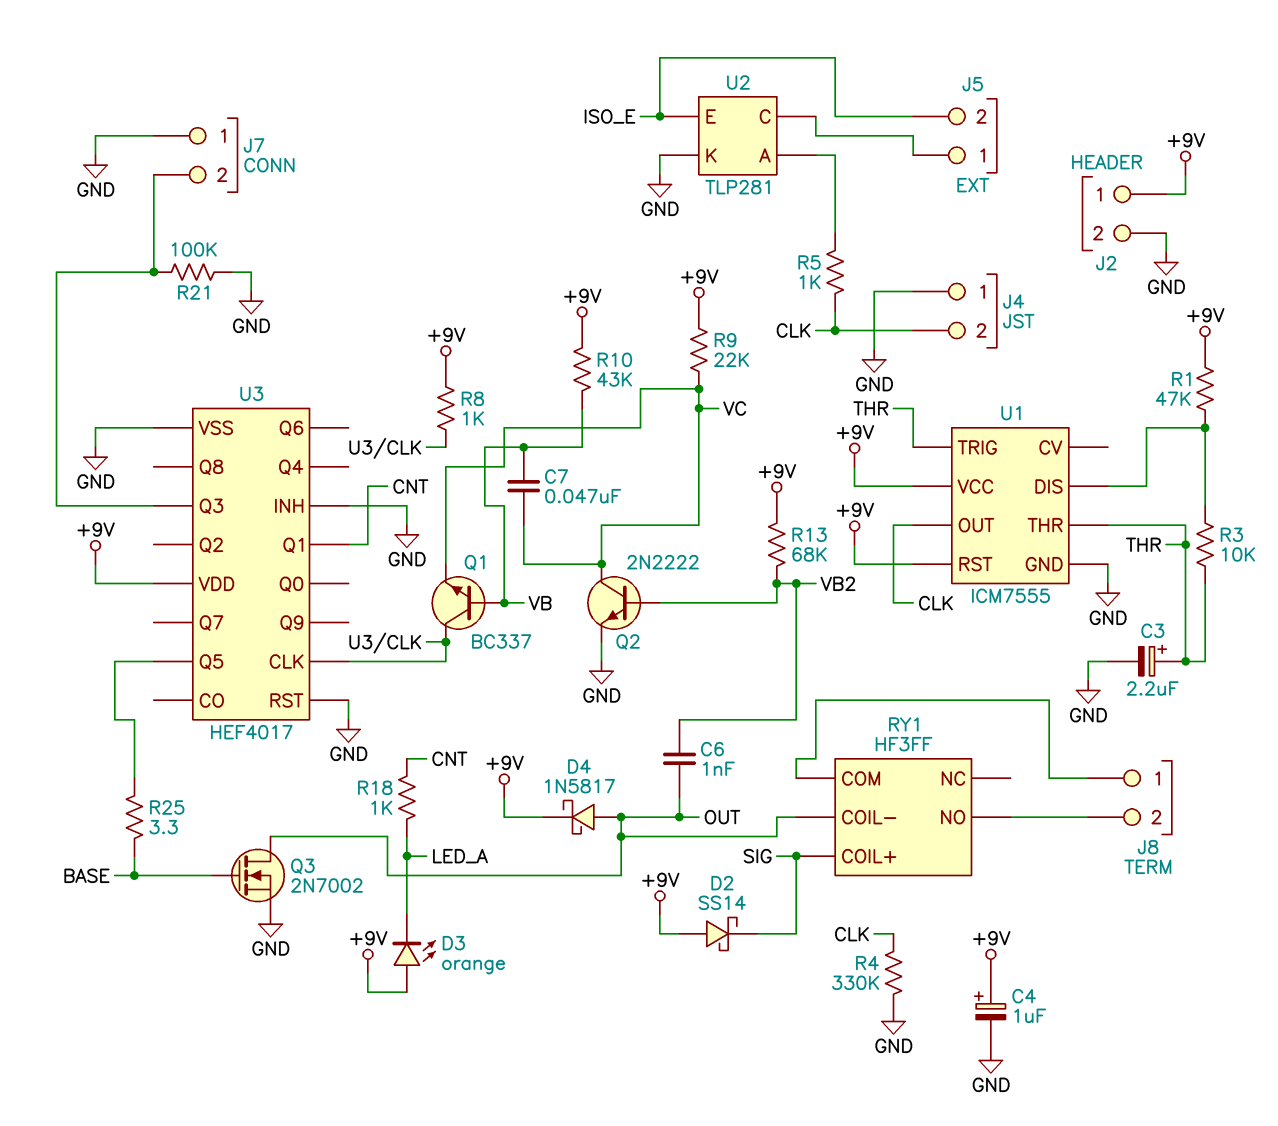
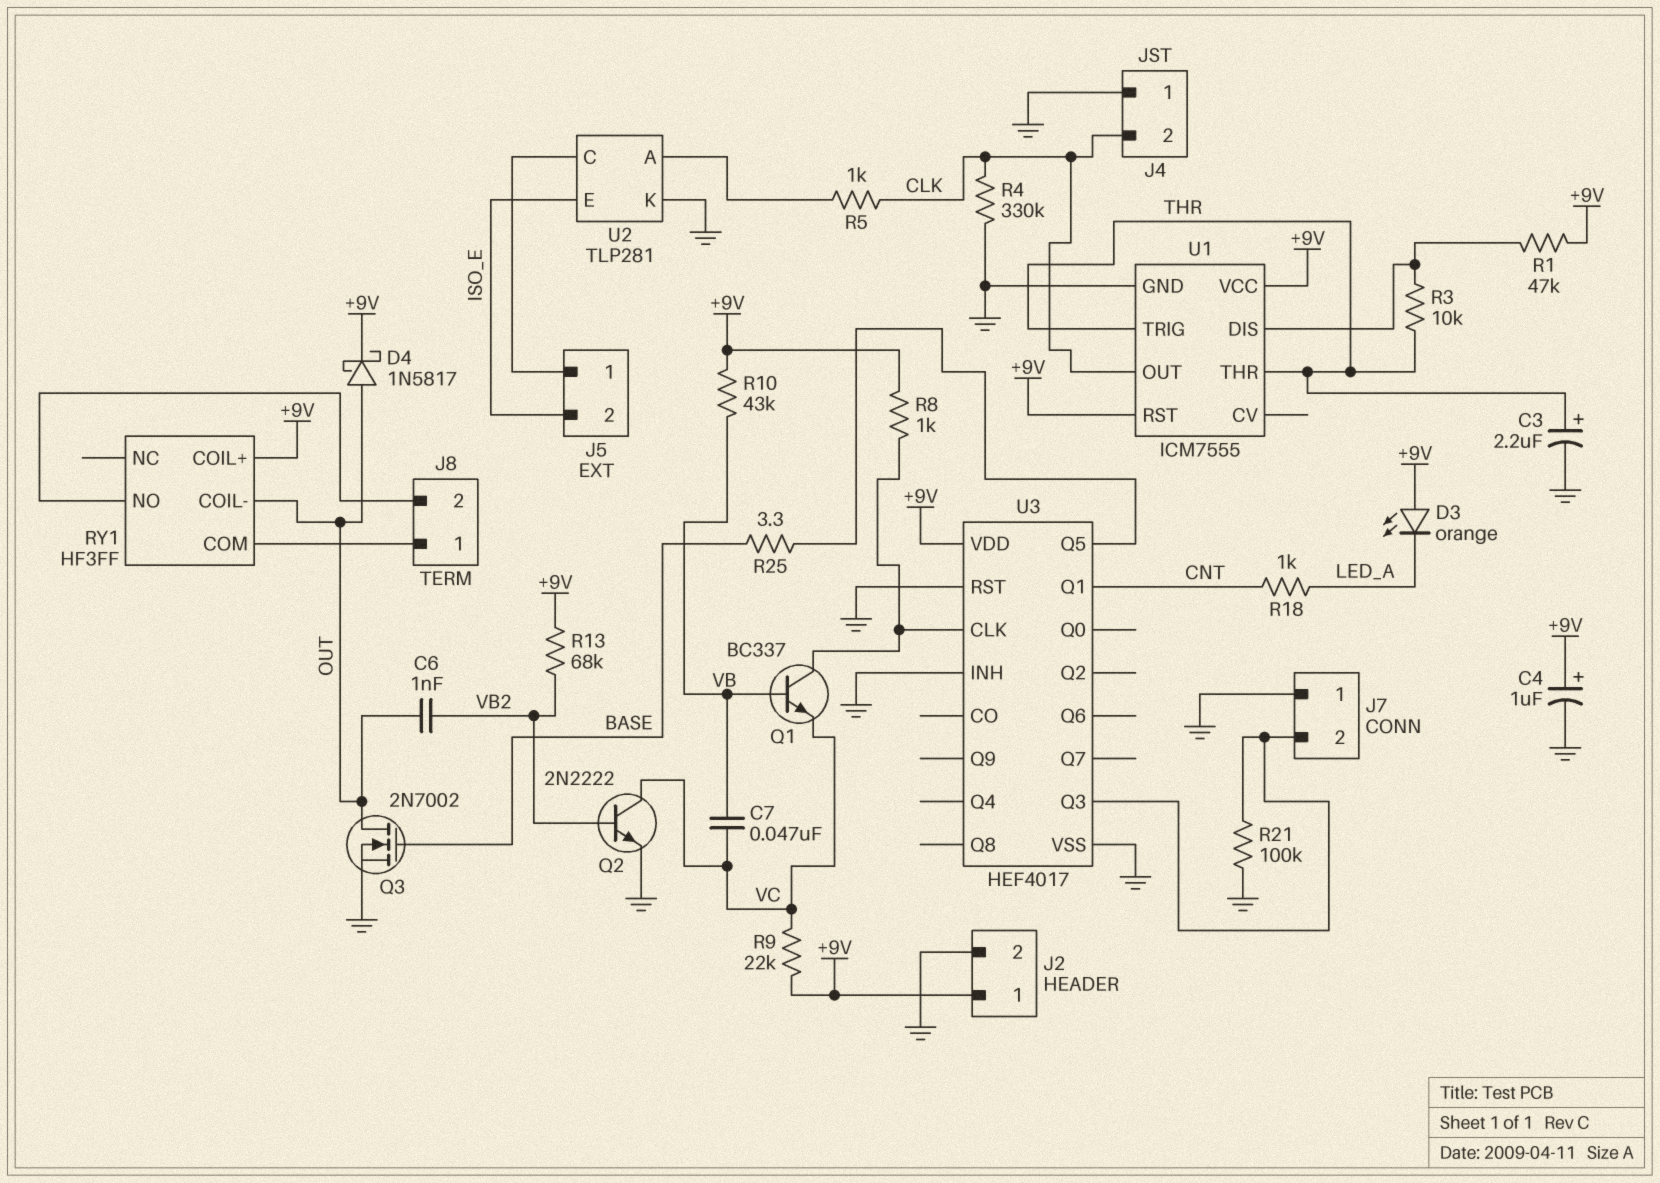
D2: schottky SS14 (A +9V, K SIG) -> none
RY1 pin COIL+: SIG -> +9V

